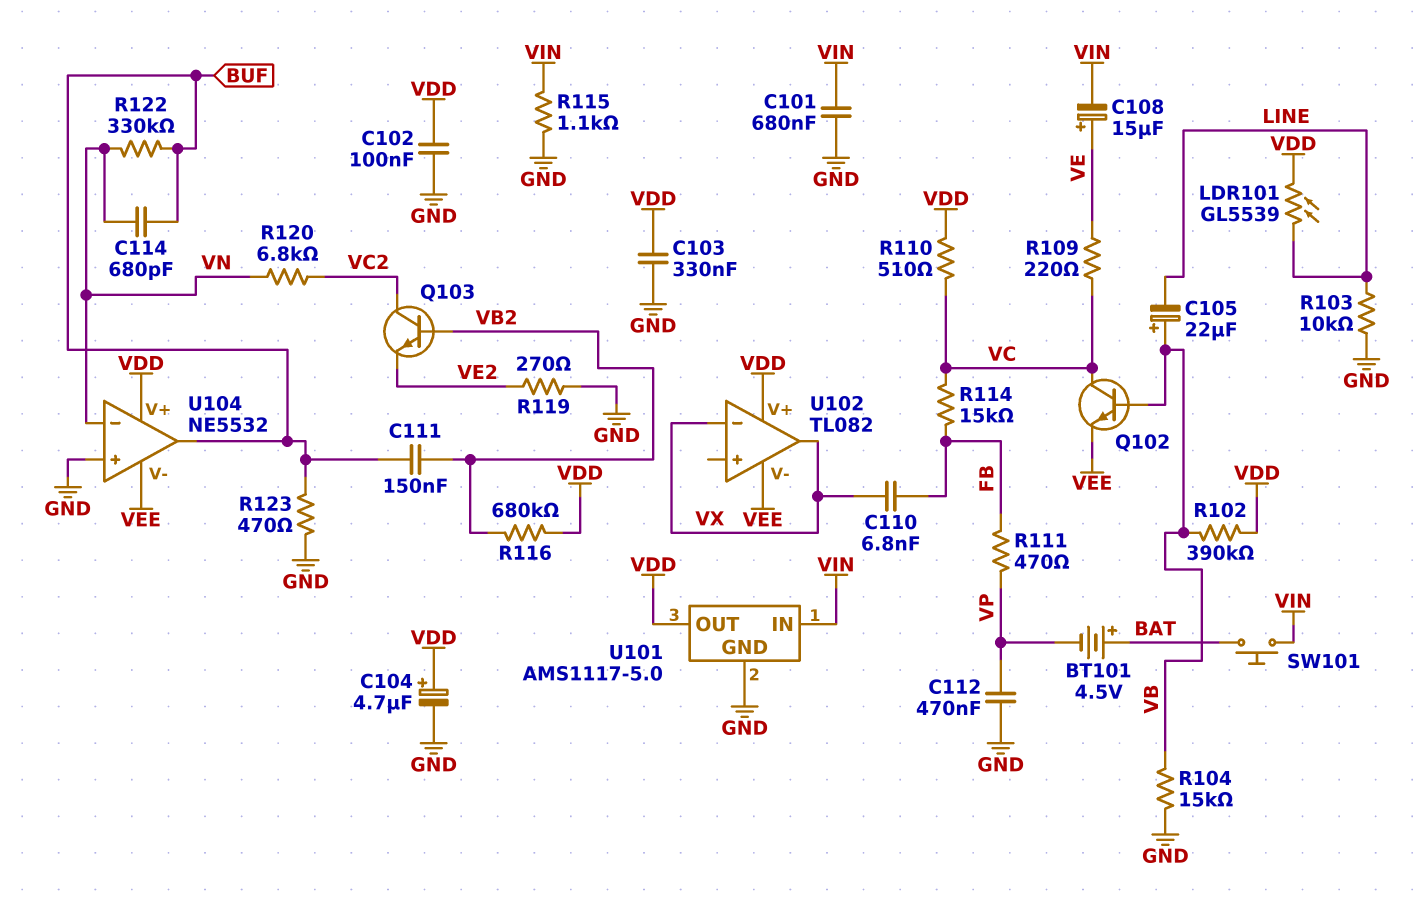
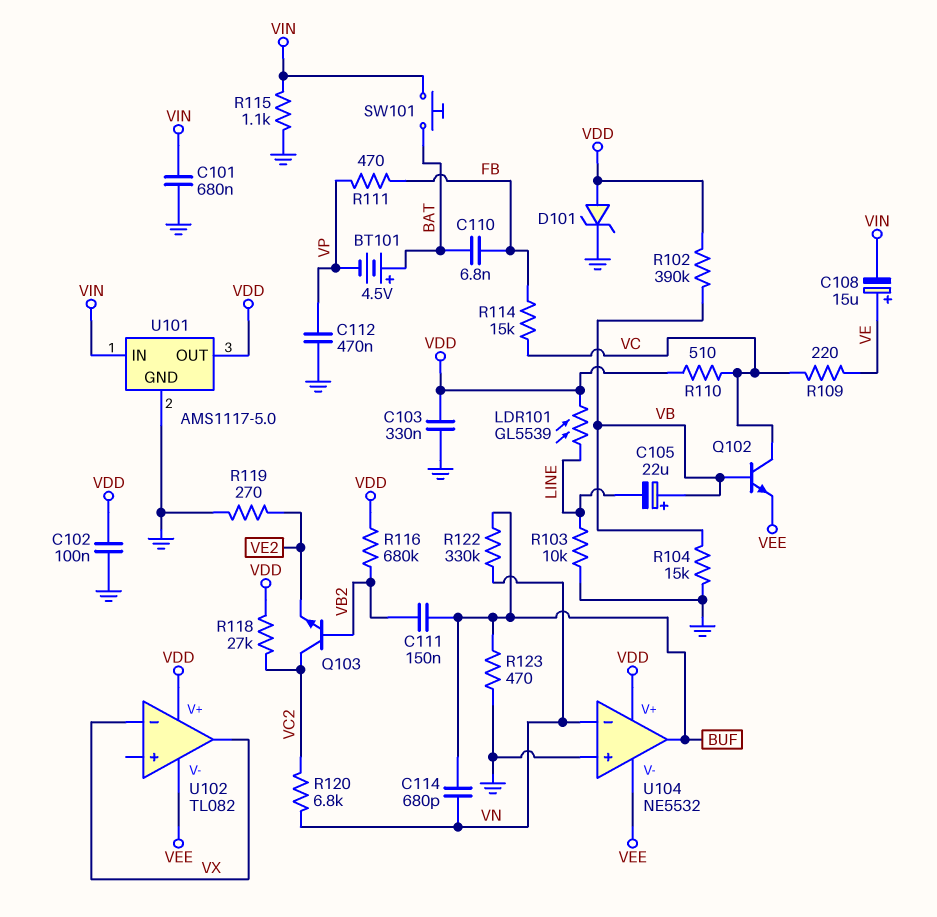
C104: 4.7uF (plus VDD, minus GND) -> none
C110: 6.8nF (FB, VX) -> 6.8nF (BAT, FB)
D101: none -> zener (A VDD, K GND)
R118: none -> 27k (VC2, VDD)

